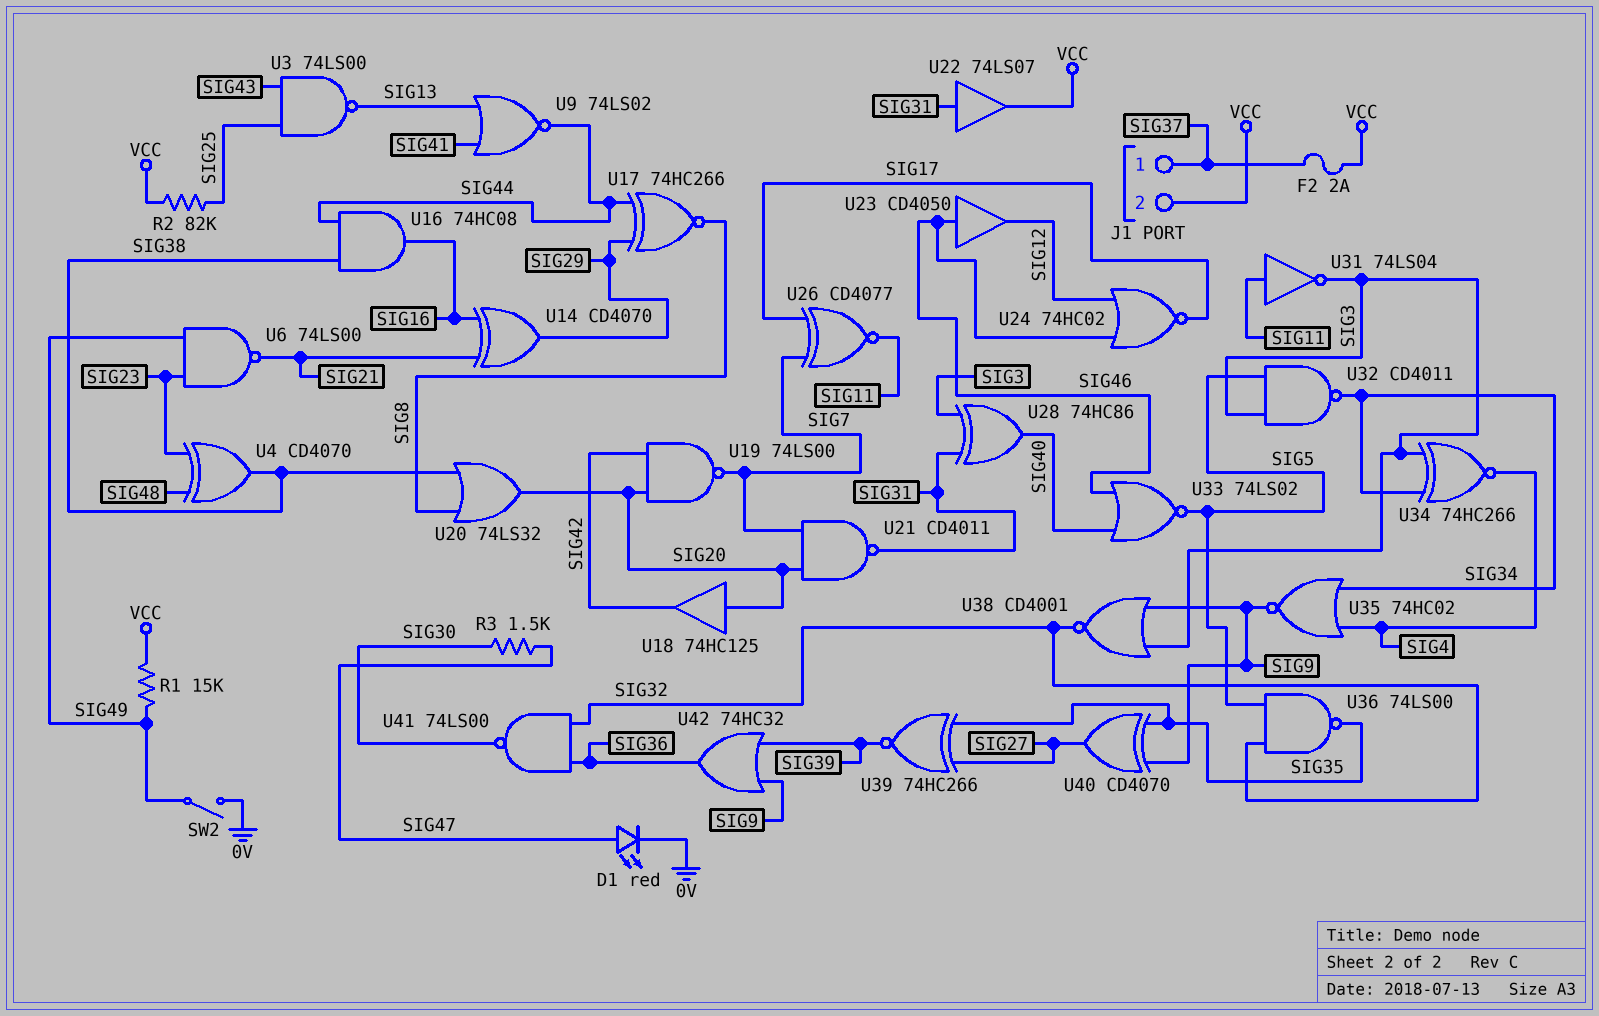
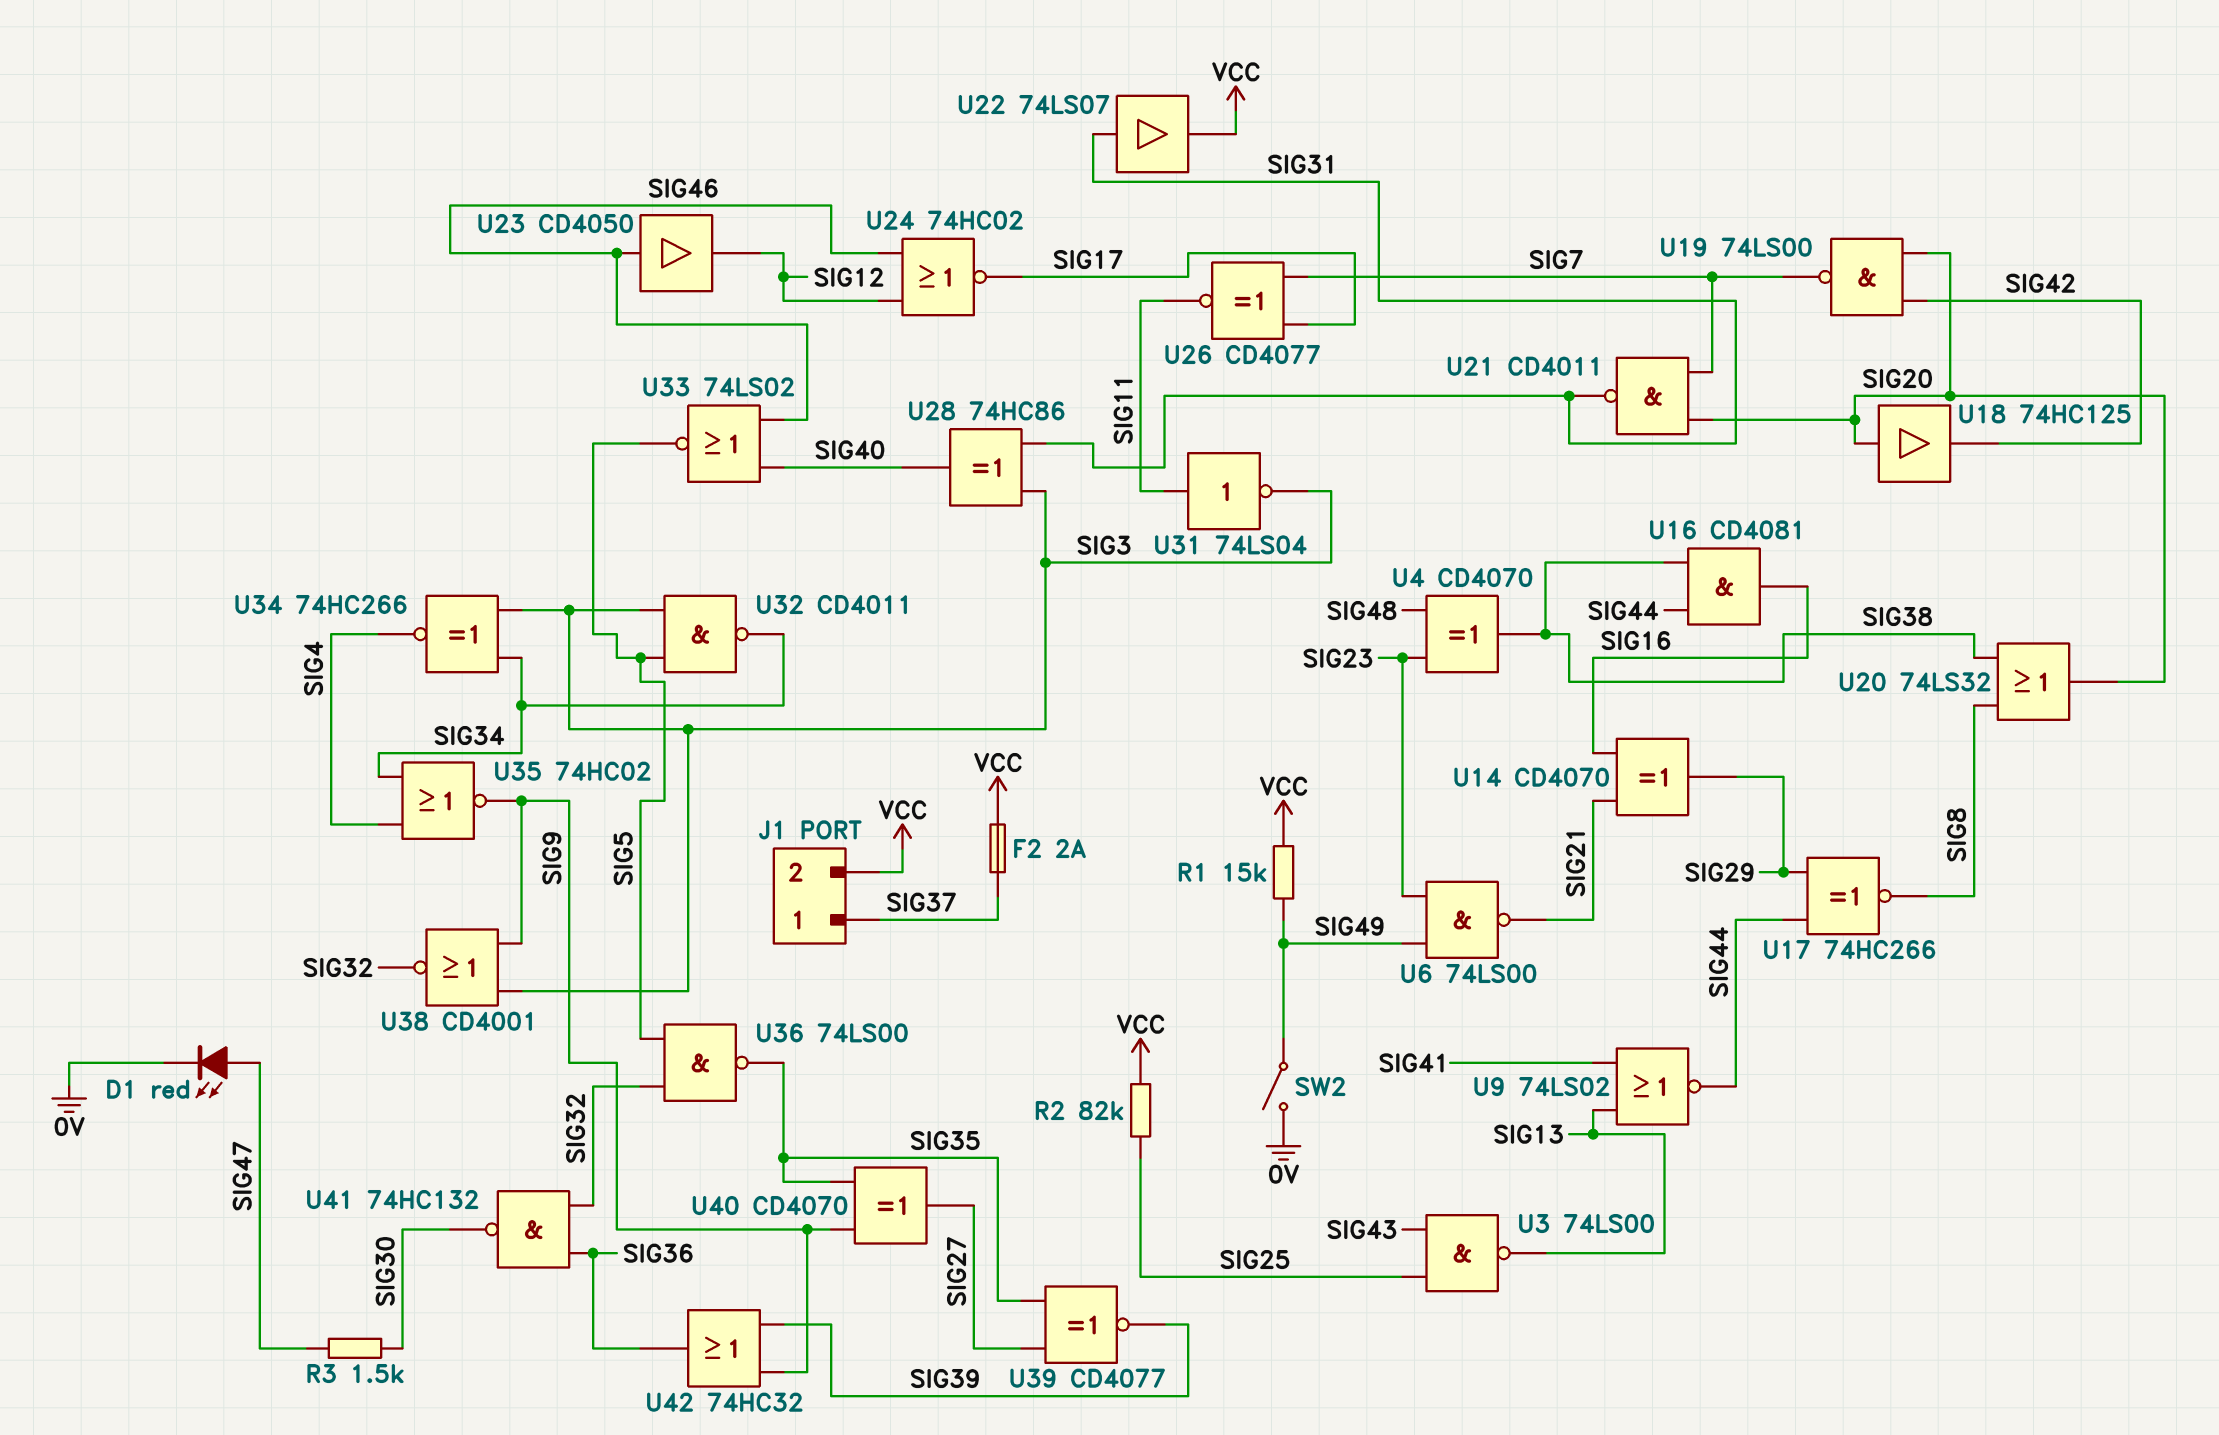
U16: AND 74HC08 (in SIG38, in SIG44, out SIG16) -> AND CD4081 (in SIG38, in SIG44, out SIG16)
U39: XNOR 74HC266 (in SIG27, in SIG35, out SIG39) -> XNOR CD4077 (in SIG27, in SIG35, out SIG39)
U41: NAND 74LS00 (in SIG32, in SIG36, out SIG30) -> NAND 74HC132 (in SIG32, in SIG36, out SIG30)

